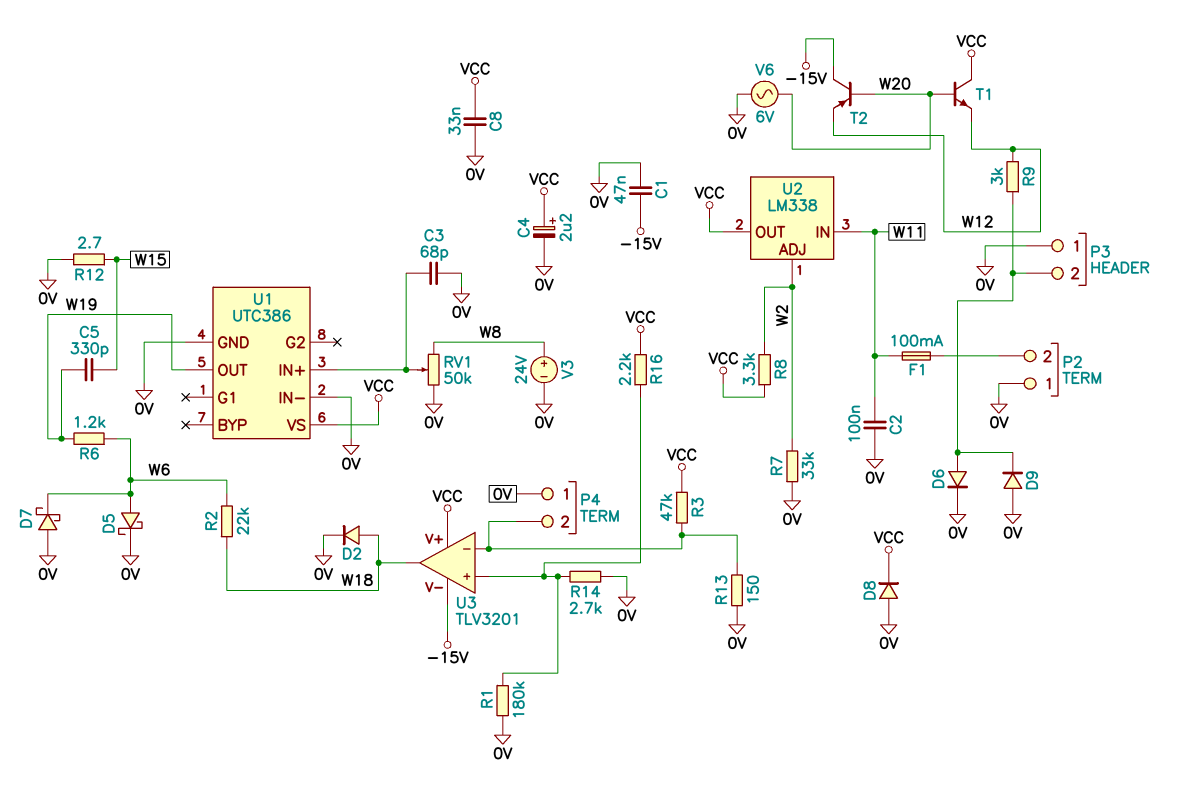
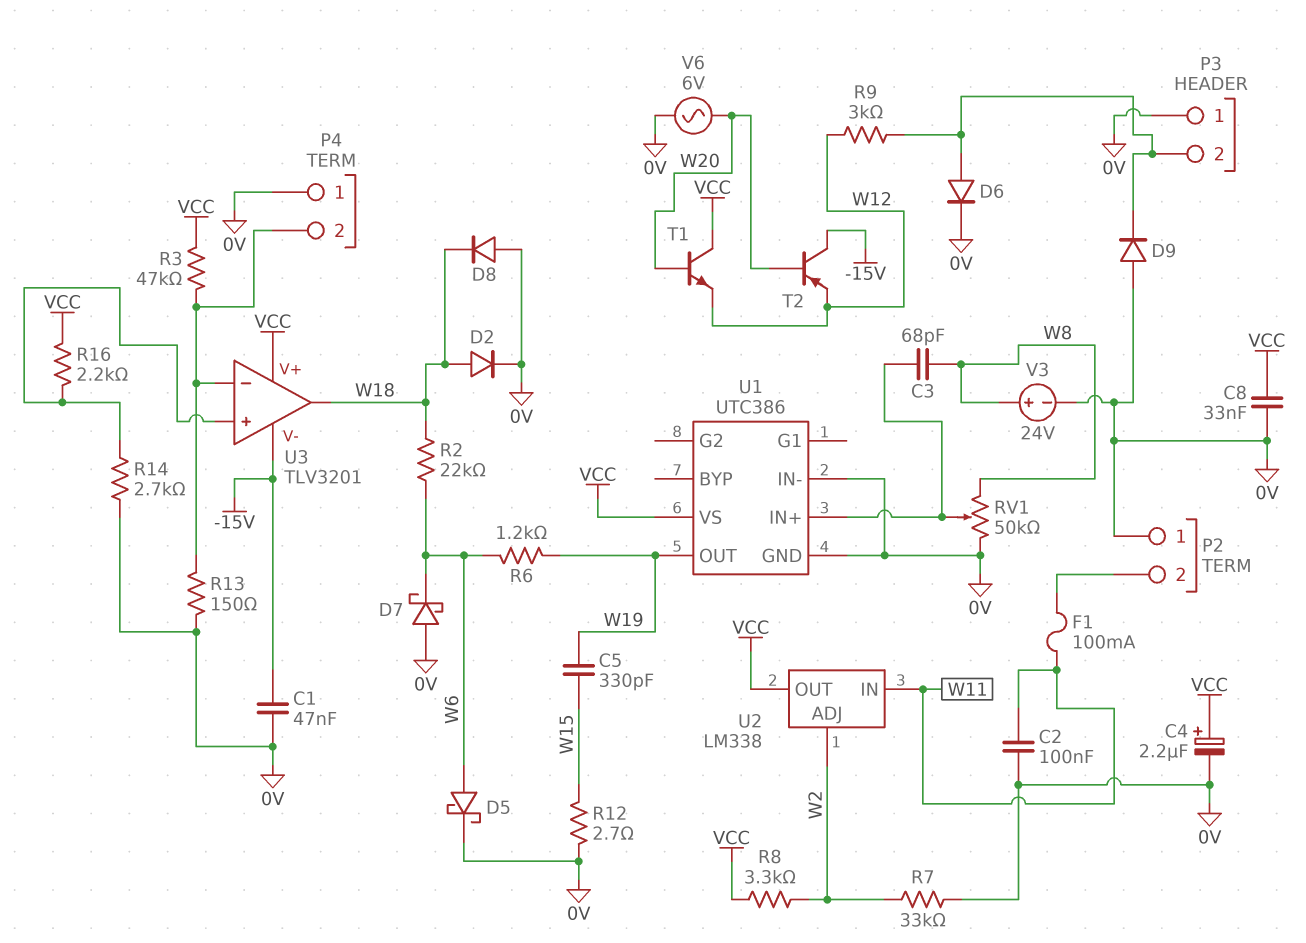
C3: 68pF (0V, U1/IN+) -> 68pF (U1/IN+, W8)
D8: diode (A 0V, K VCC) -> diode (A 0V, K W18)
R1: 180k (0V, U3/in+) -> none

